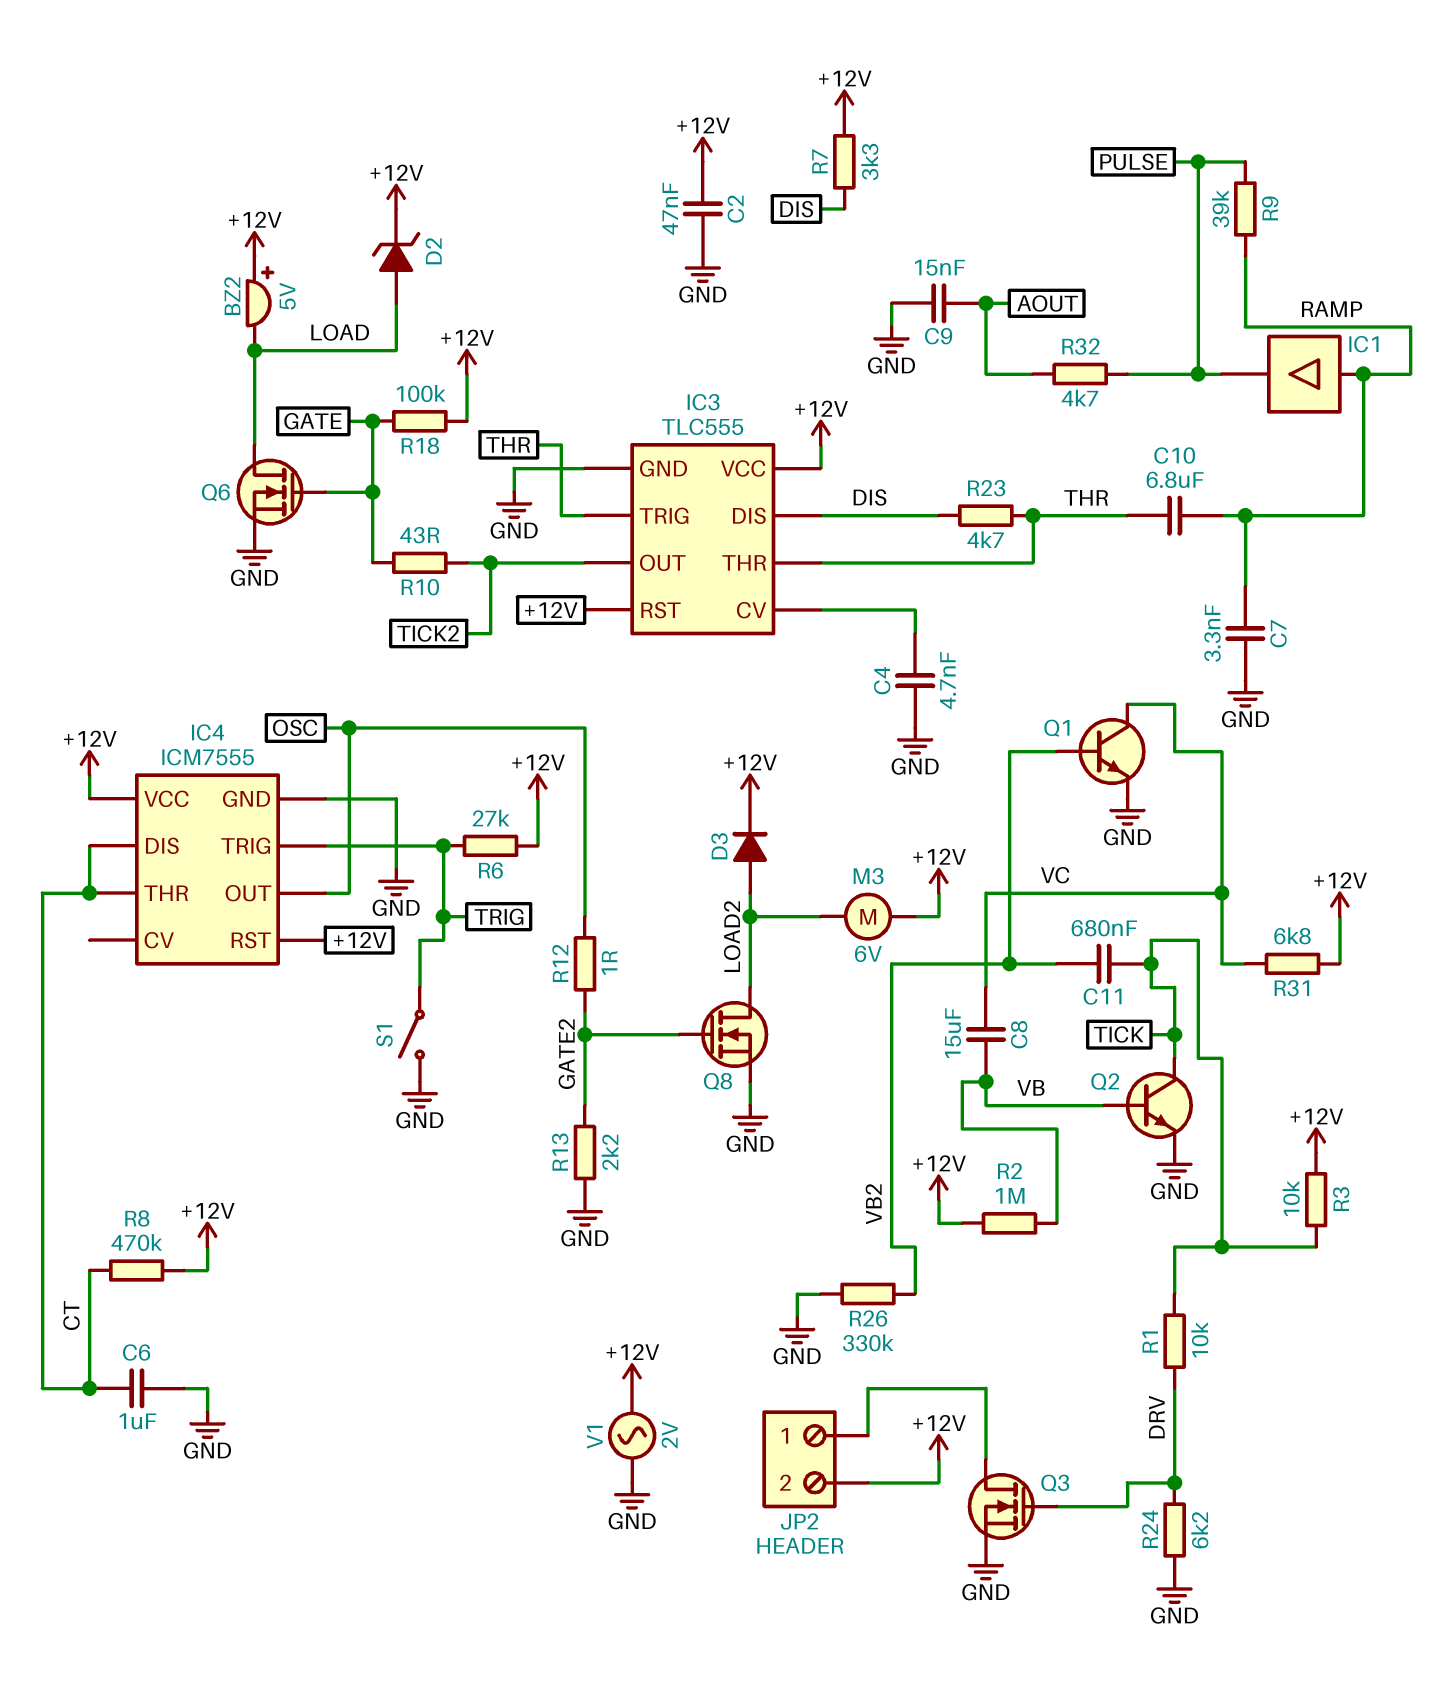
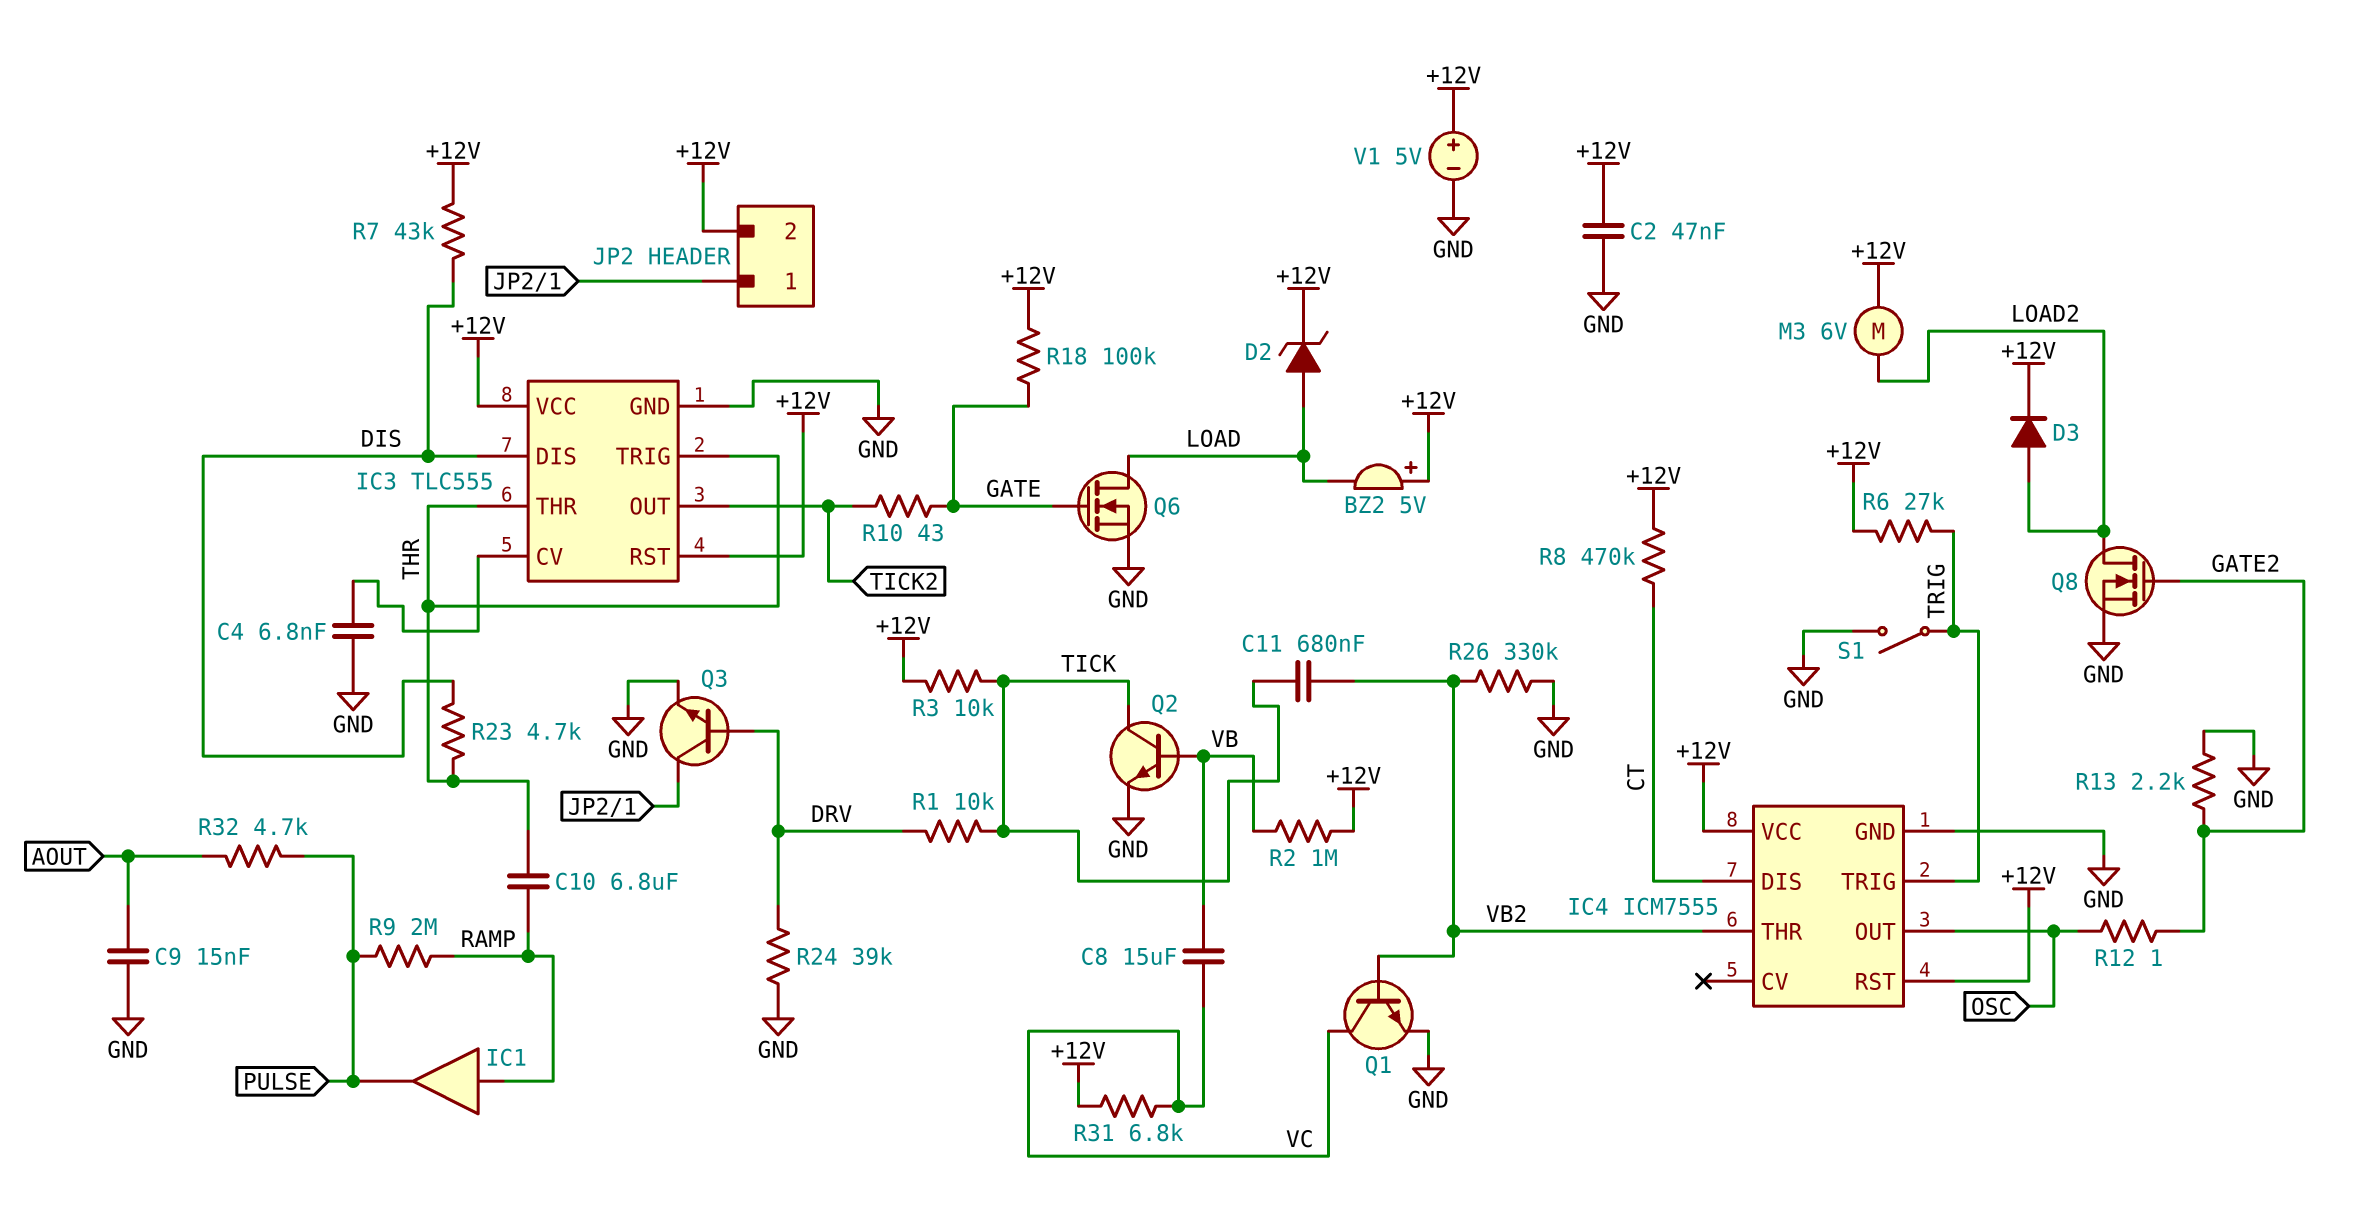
C4: 4.7nF (GND, IC3/CV) -> 6.8nF (GND, IC3/CV)
C6: 1uF (CT, GND) -> none
C7: 3.3nF (GND, RAMP) -> none
IC4 pin THR: CT -> VB2
Q3: NMOS (G DRV, D JP2/1, S GND) -> NPN (B DRV, C JP2/1, E GND)
R7: 3.3k (+12V, DIS) -> 43k (+12V, DIS)
R9: 39k (PULSE, RAMP) -> 2M (PULSE, RAMP)
R24: 6.2k (DRV, GND) -> 39k (DRV, GND)
V1: AC 2V (+12V, GND) -> 5V (plus +12V, minus GND)

